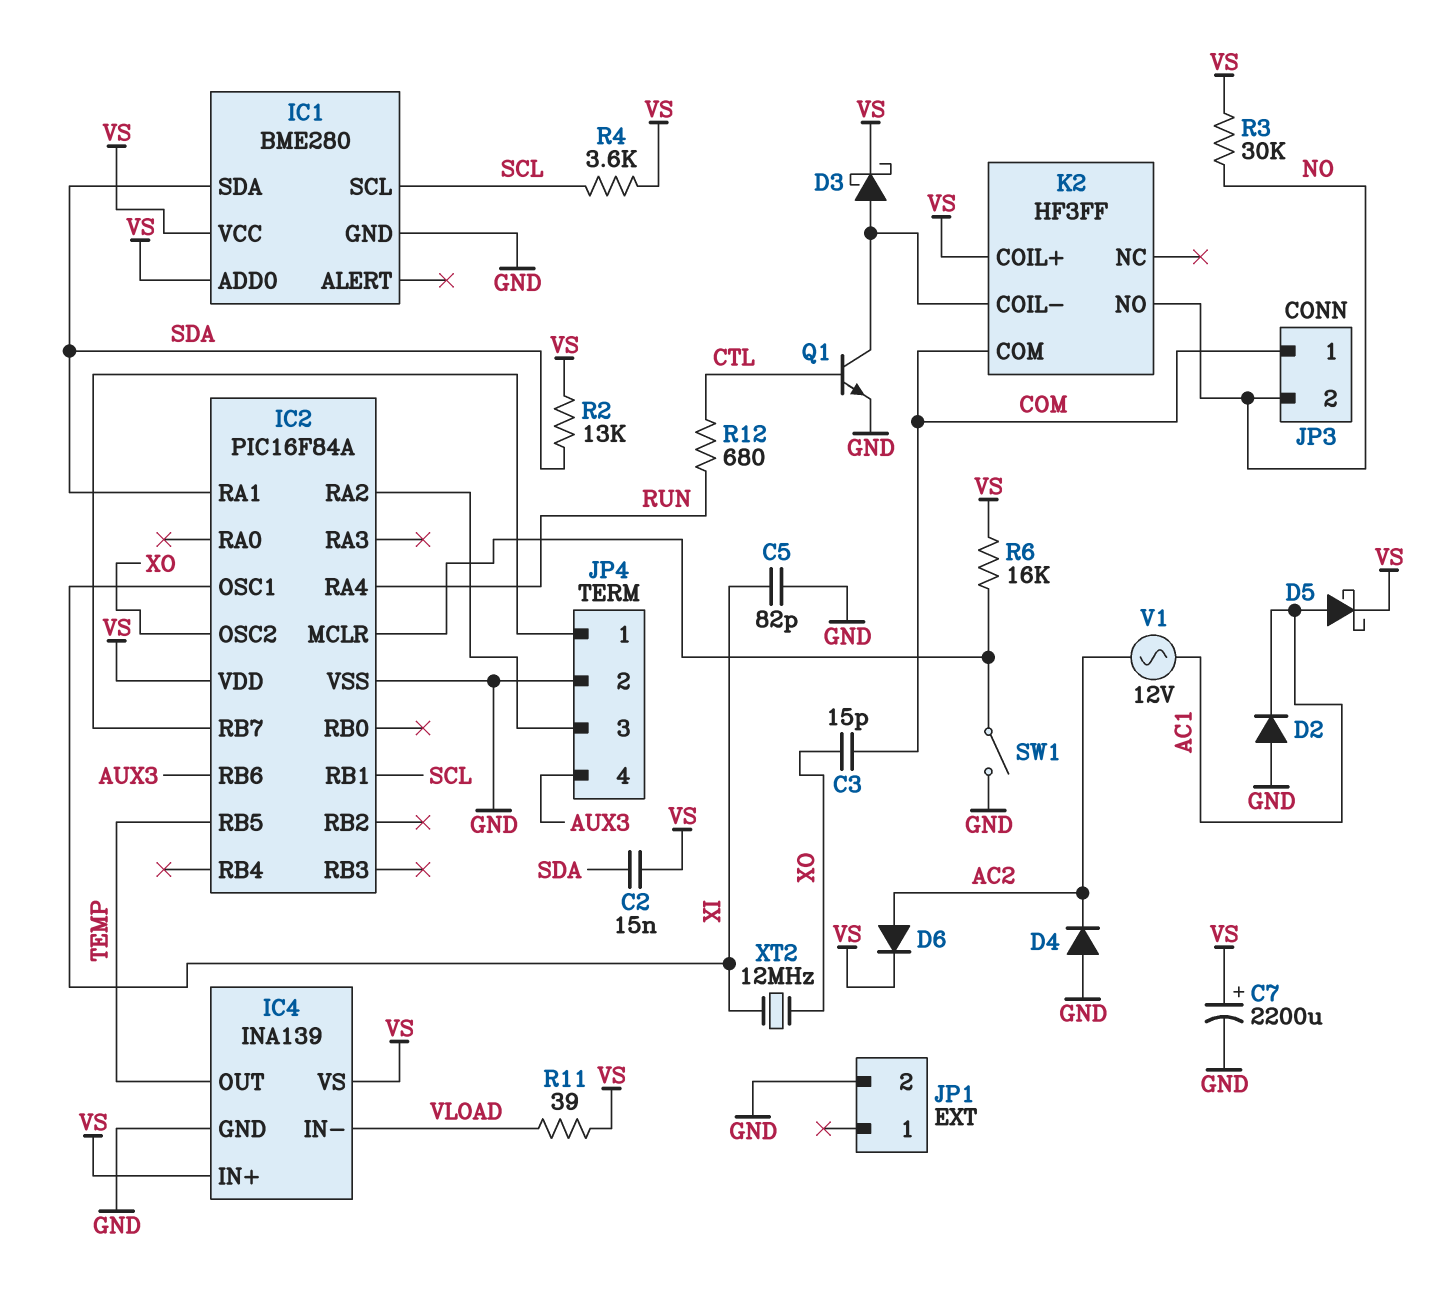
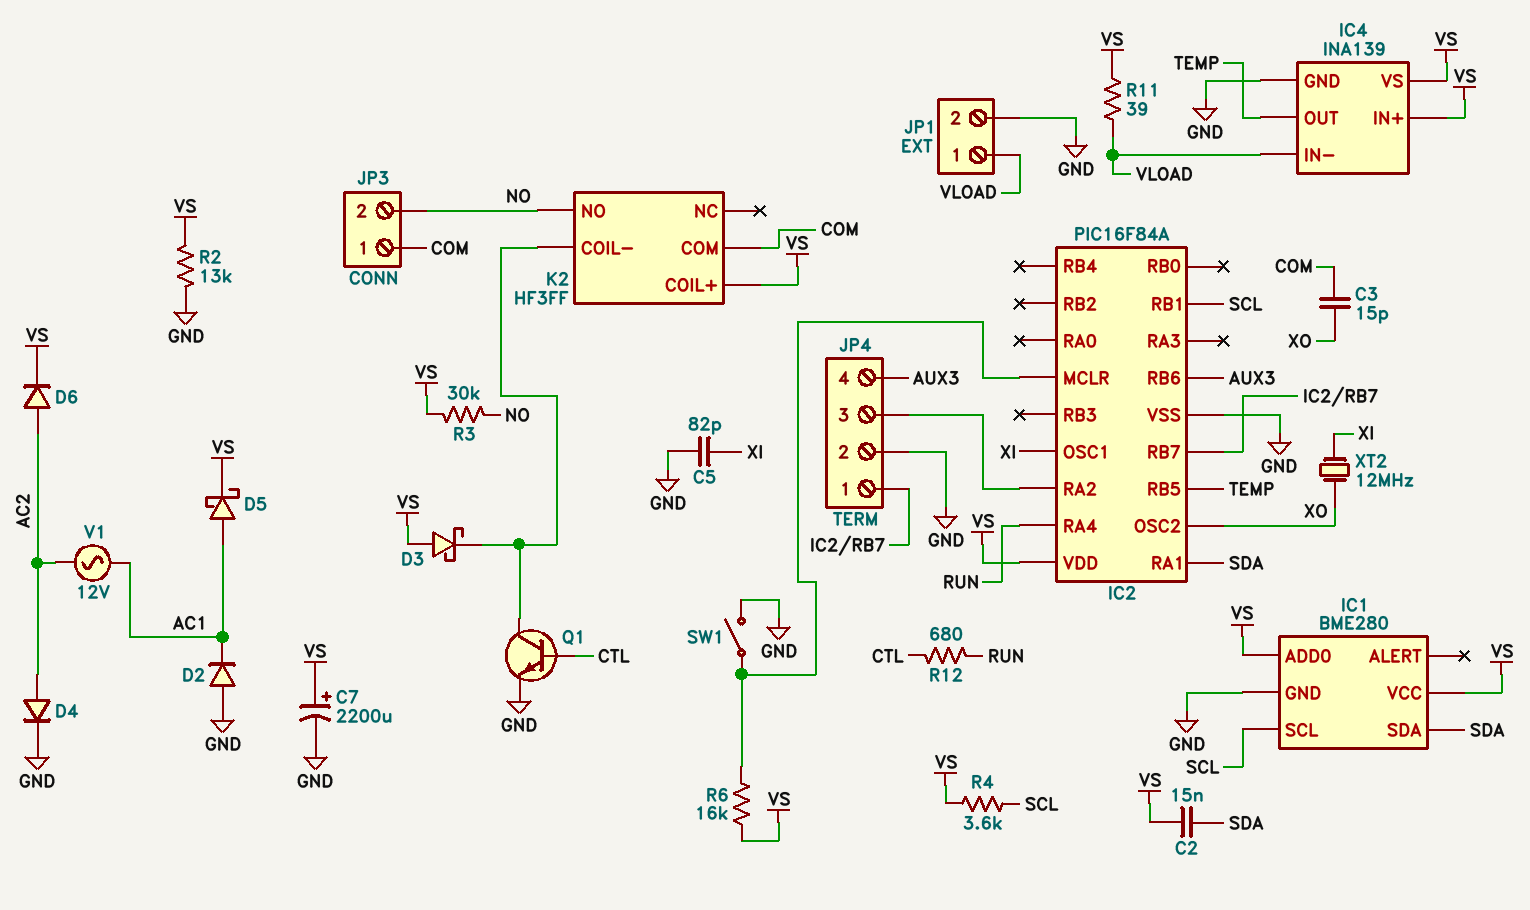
D3: schottky (A K2/COIL-, K VS) -> schottky (A VS, K K2/COIL-)
D4: diode (A GND, K AC2) -> diode (A AC2, K GND)
JP1 pin 1: none -> VLOAD
R2: 13k (SDA, VS) -> 13k (GND, VS)

